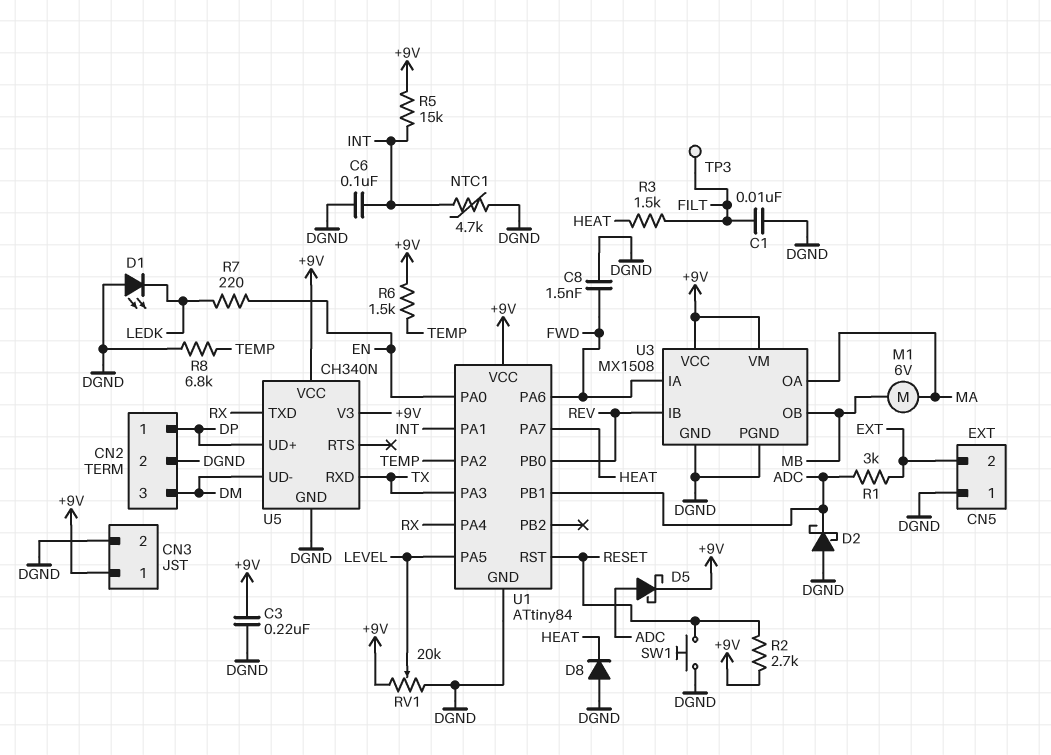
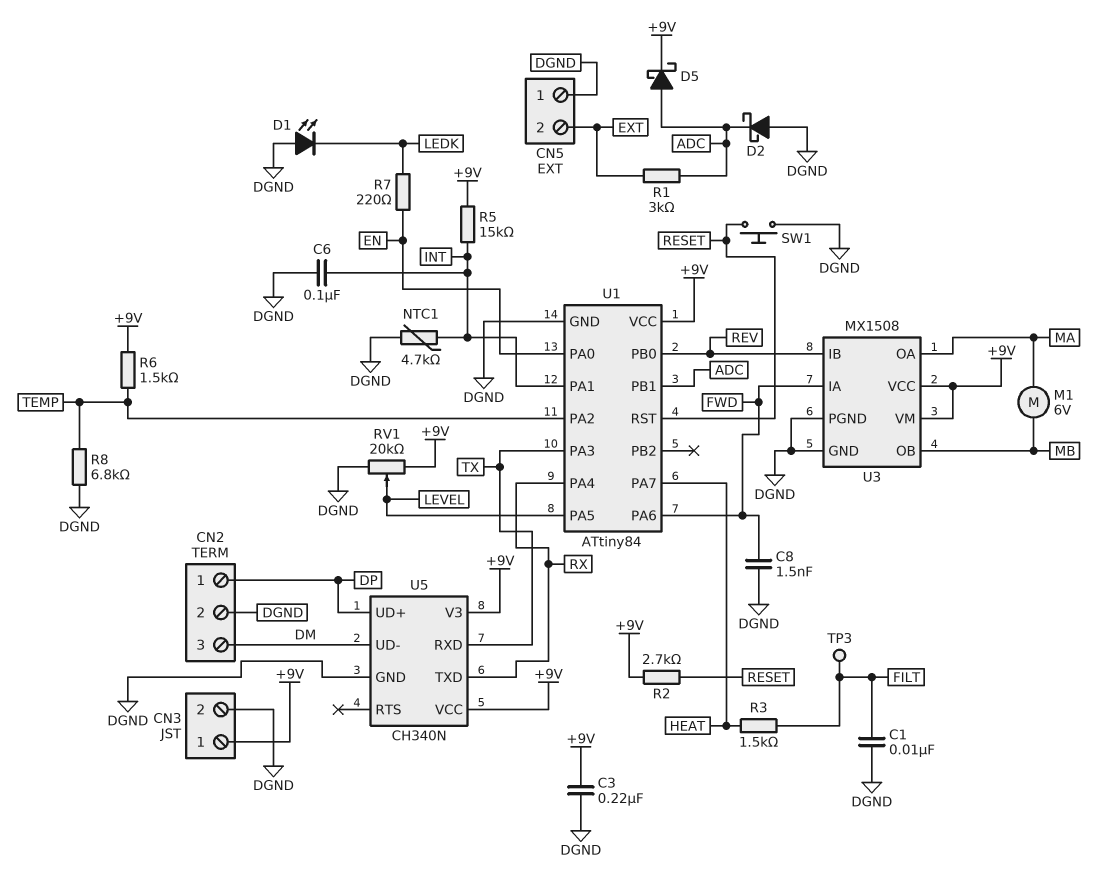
D8: diode (A DGND, K HEAT) -> none

